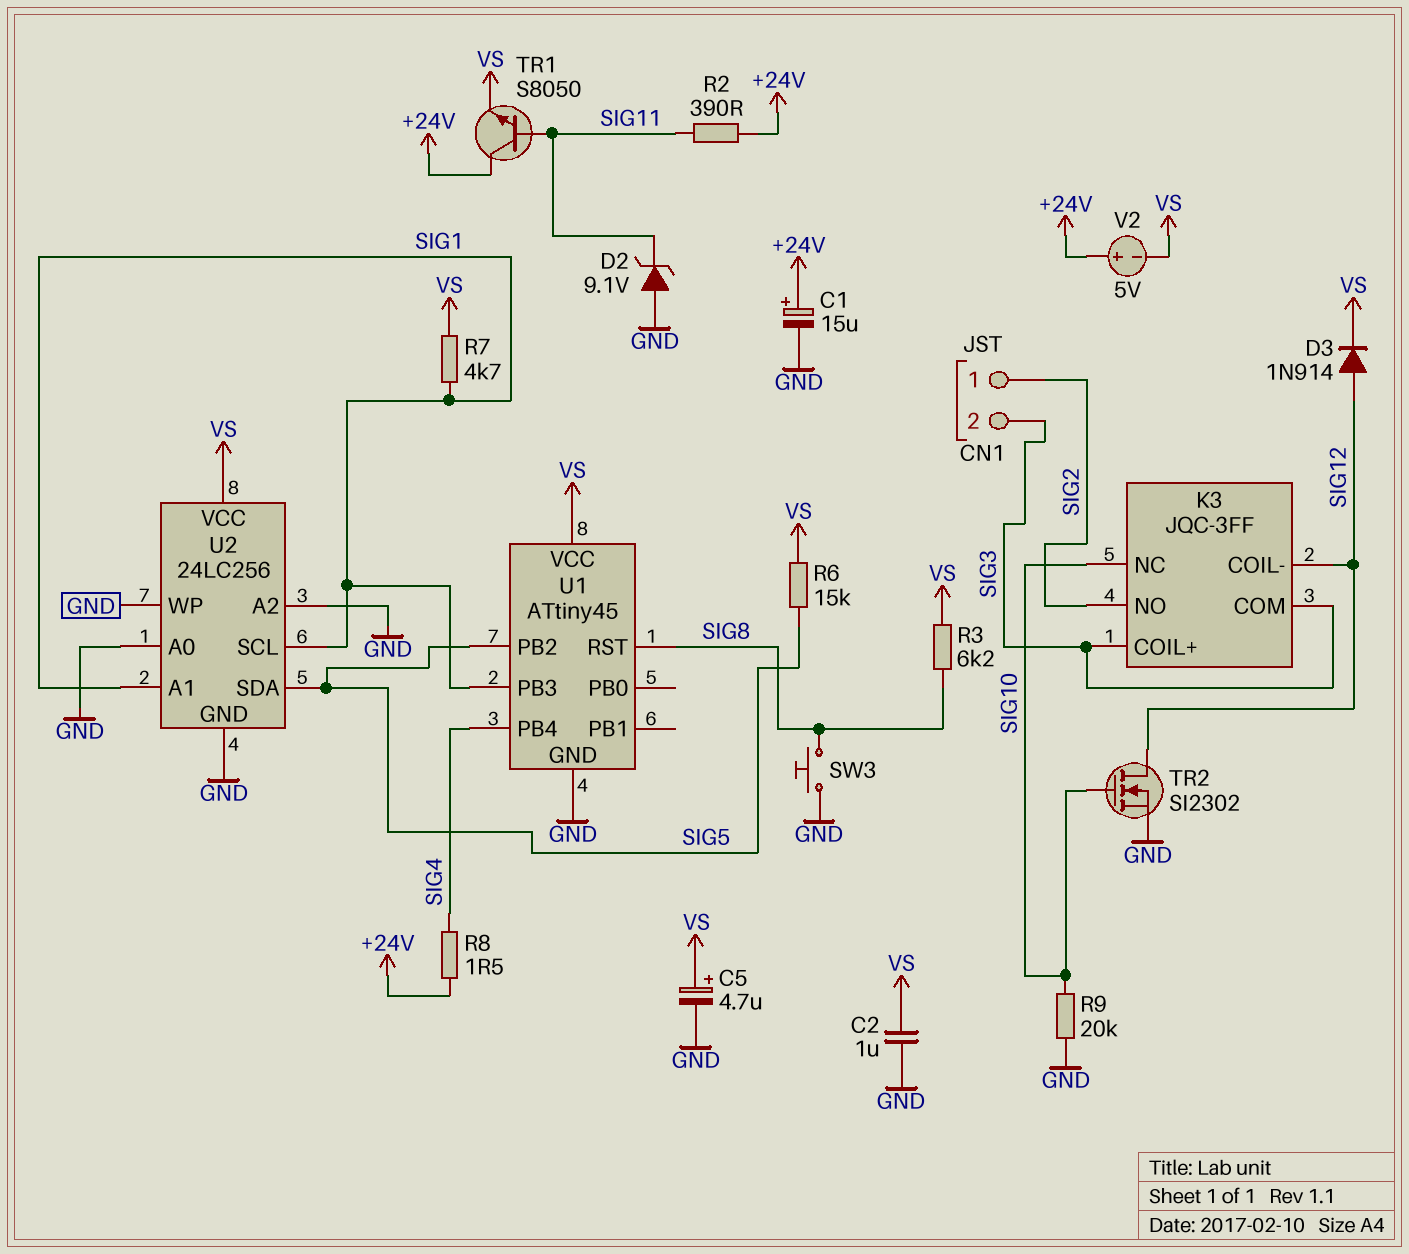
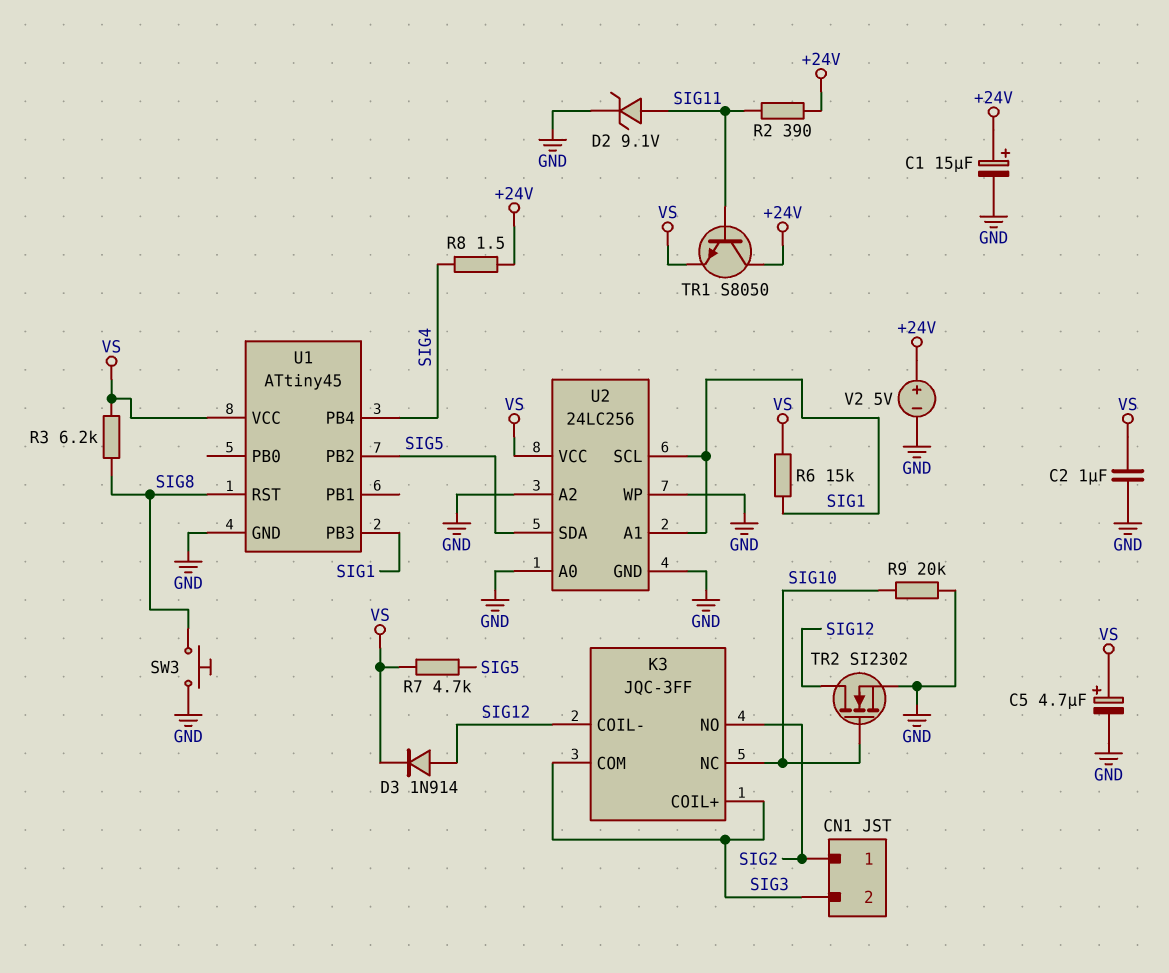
D2: zener 9.1V (A GND, K SIG11) -> zener 9.1V (A SIG11, K GND)
R6: 15k (SIG5, VS) -> 15k (SIG1, VS)
R7: 4.7k (SIG1, VS) -> 4.7k (SIG5, VS)
V2: 5V (plus +24V, minus VS) -> 5V (plus +24V, minus GND)

